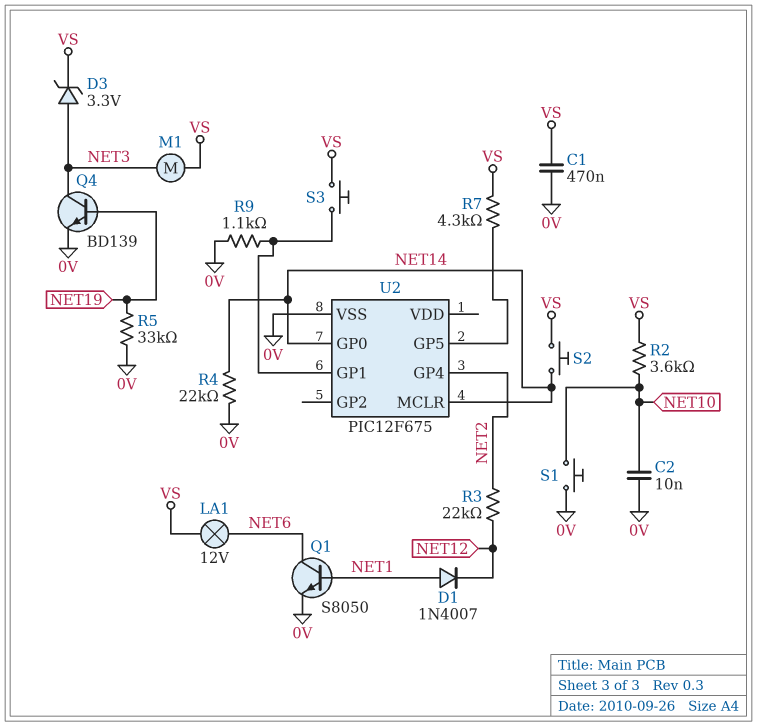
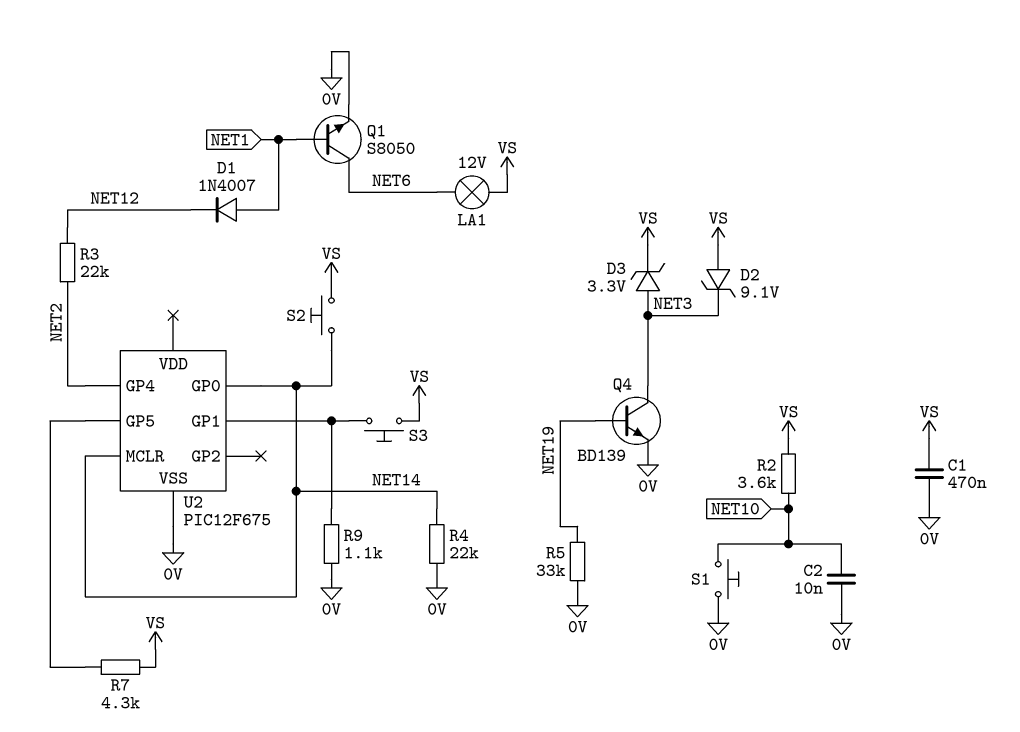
D2: none -> zener 9.1V (A VS, K NET3)
M1: motor (NET3, VS) -> none

